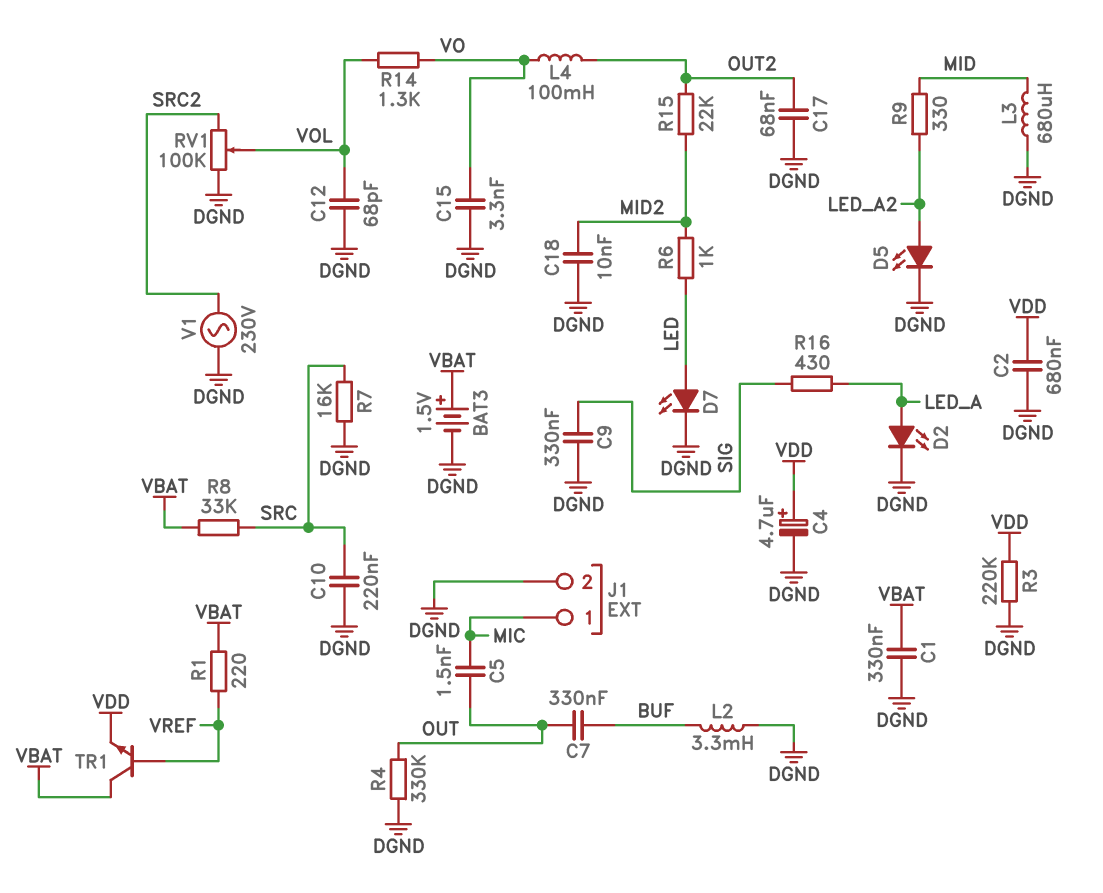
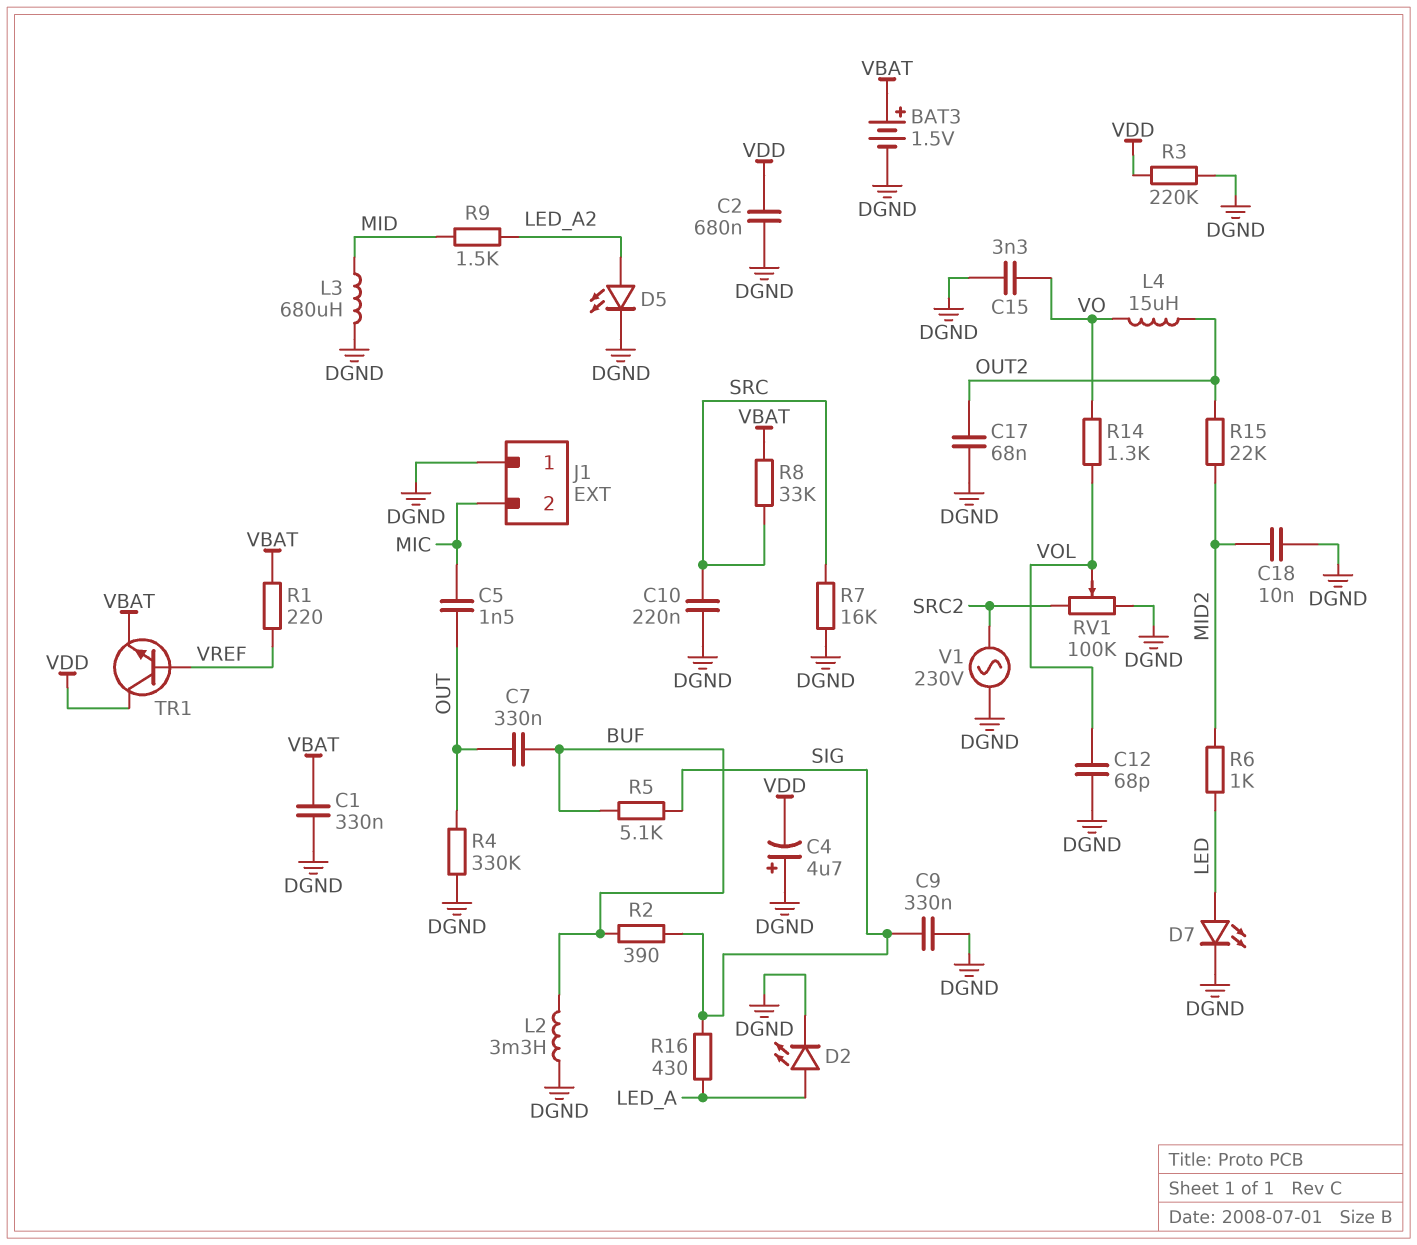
C4: 4.7uF (plus VDD, minus DGND) -> 4.7uF (plus DGND, minus VDD)
J1 pin 1: MIC -> DGND
J1 pin 2: DGND -> MIC
L4: 100mH (OUT2, VO) -> 15uH (OUT2, VO)
R2: none -> 390 (BUF, SIG)
R5: none -> 5.1k (BUF, SIG)
R9: 330 (LED_A2, MID) -> 1.5k (LED_A2, MID)
TR1: NPN (B VREF, C VBAT, E VDD) -> NPN (B VREF, C VDD, E VBAT)

